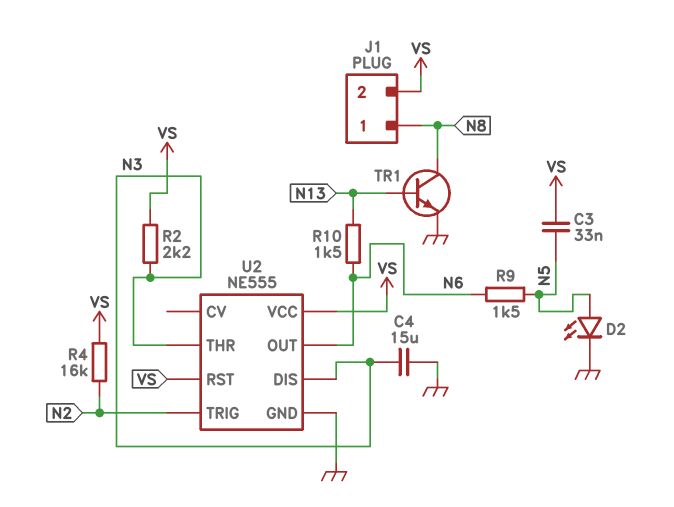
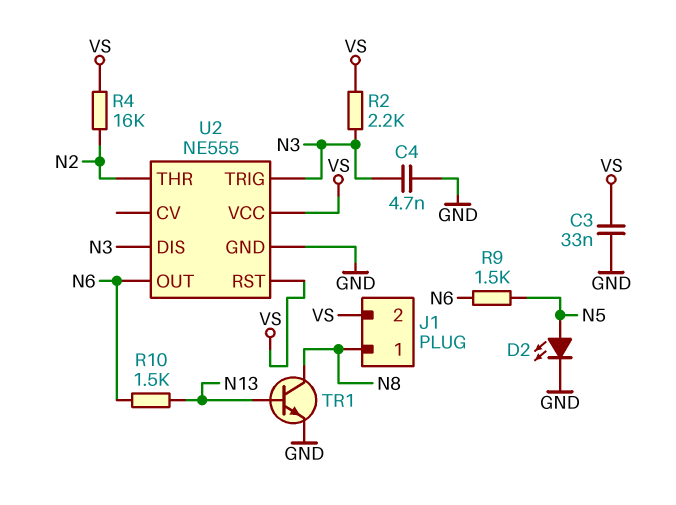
C3: 33nF (N5, VS) -> 33nF (GND, VS)
C4: 15uF (GND, N3) -> 4.7nF (GND, N3)
U2 pin THR: N3 -> N2
U2 pin TRIG: N2 -> N3

